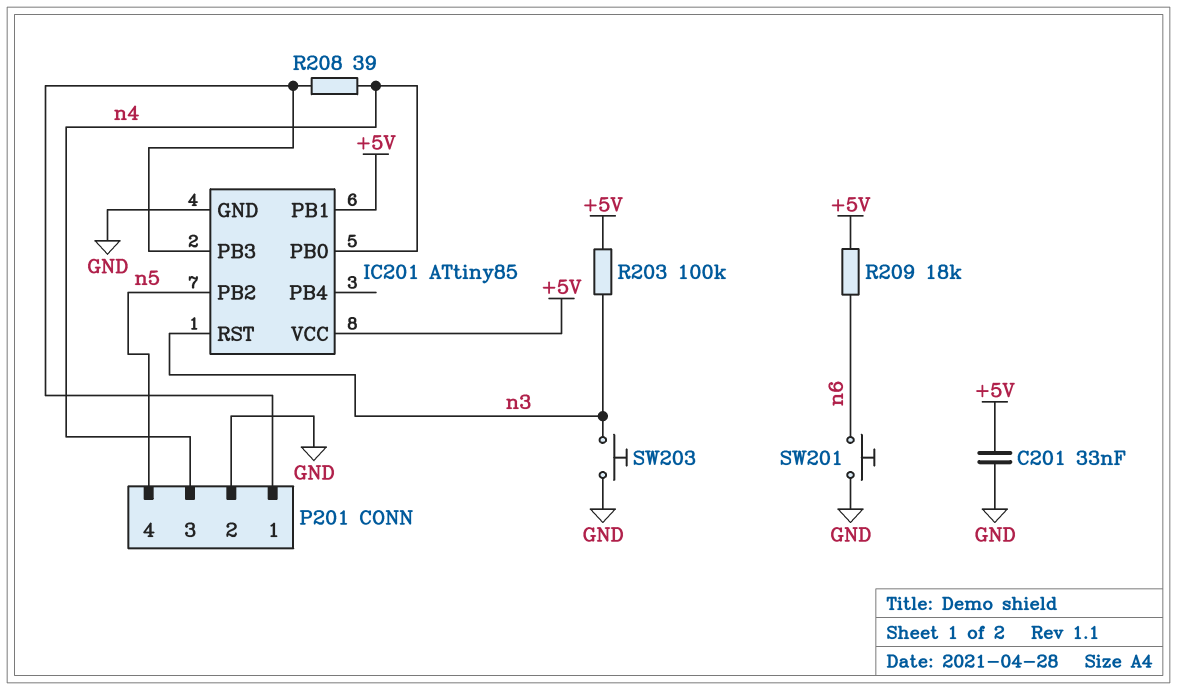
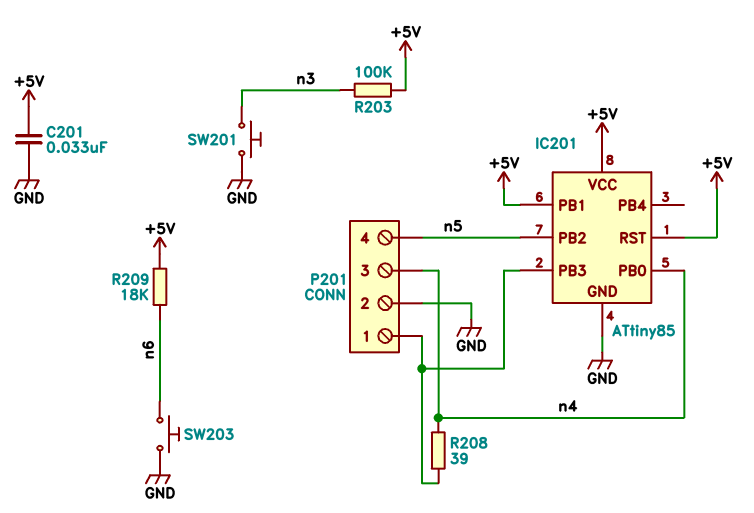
IC201 pin RST: n3 -> +5V
SW201: button (GND, n6) -> button (GND, n3)
SW203: button (GND, n3) -> button (GND, n6)

